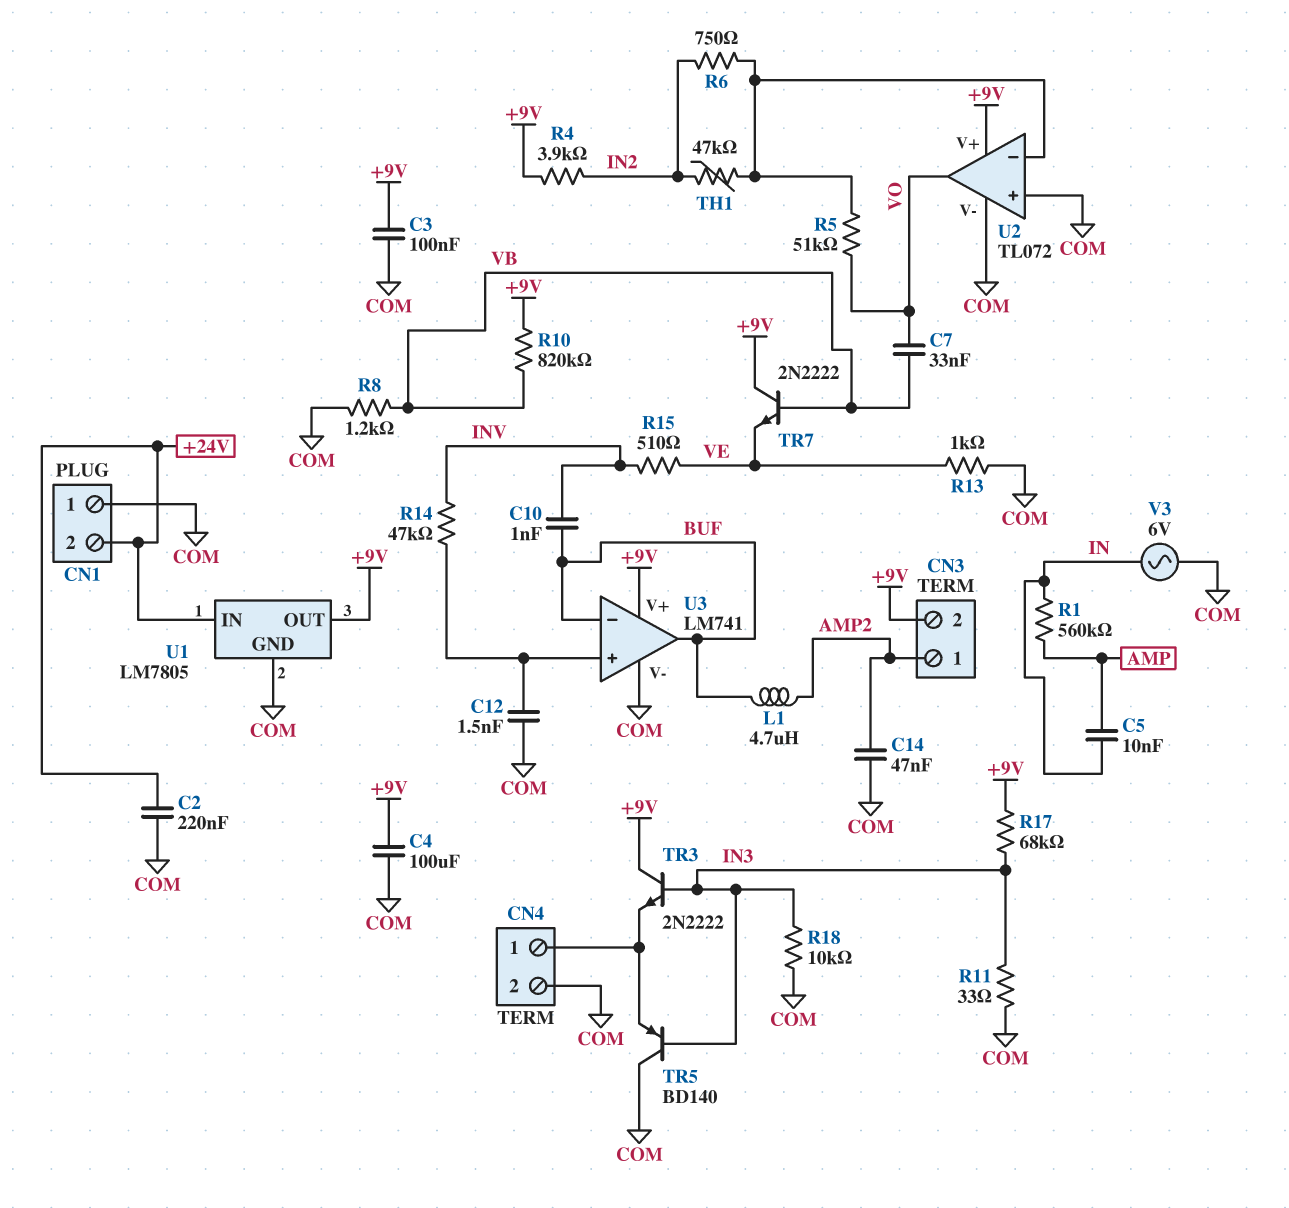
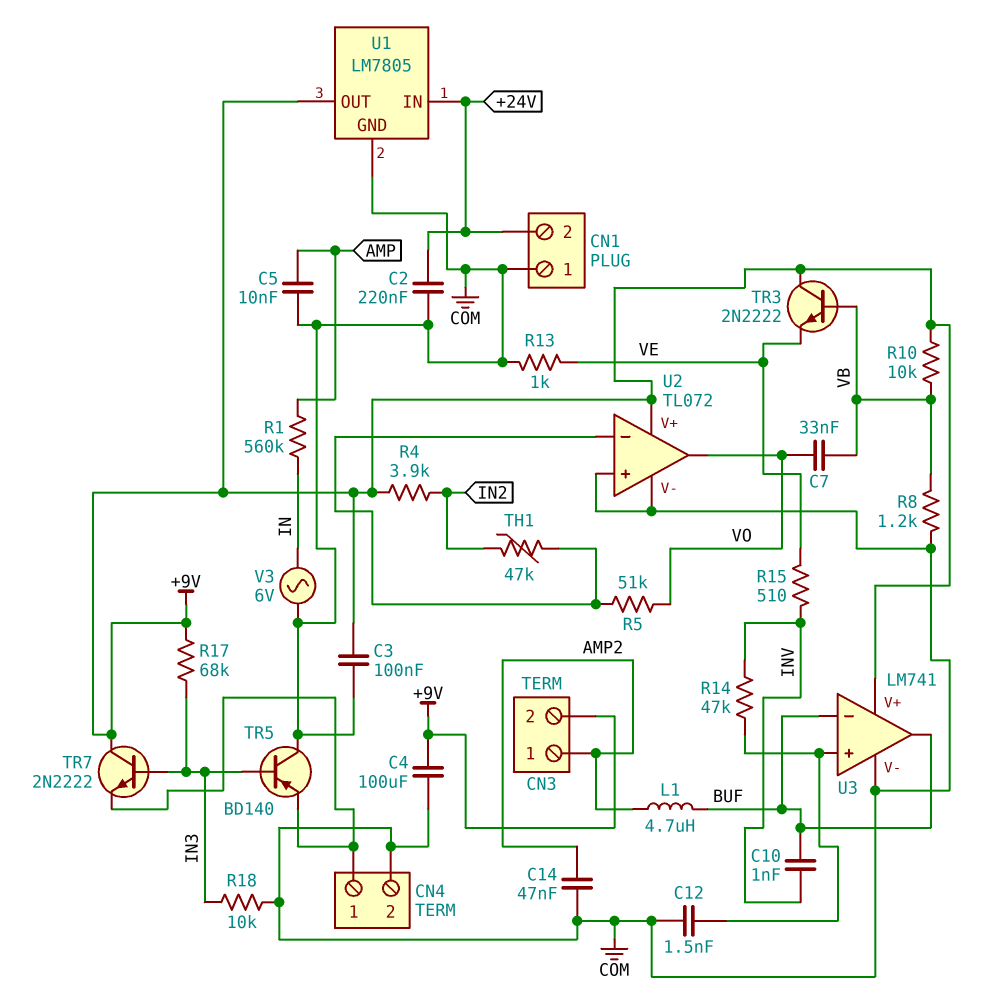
C5: 10nF (AMP, IN) -> 10nF (AMP, COM)
R6: 750 (IN2, U2/in-) -> none
R10: 820k (+9V, VB) -> 10k (+9V, VB)
R11: 33 (COM, IN3) -> none
TR3: NPN 2N2222 (B IN3, C +9V, E CN4/1) -> NPN 2N2222 (B VB, C +9V, E VE)
TR7: NPN 2N2222 (B VB, C +9V, E VE) -> NPN 2N2222 (B IN3, C +9V, E CN4/1)

